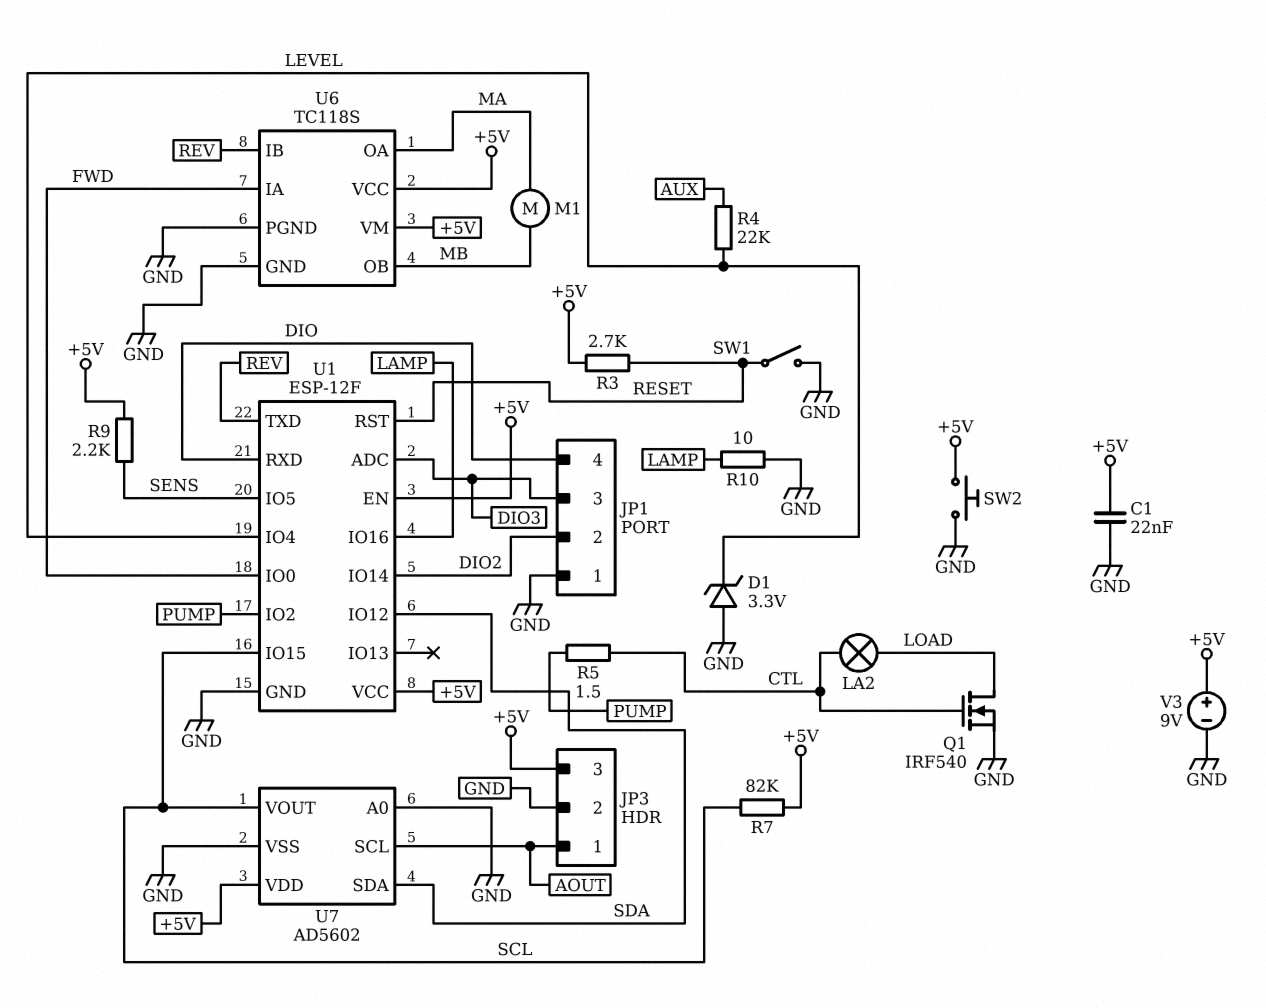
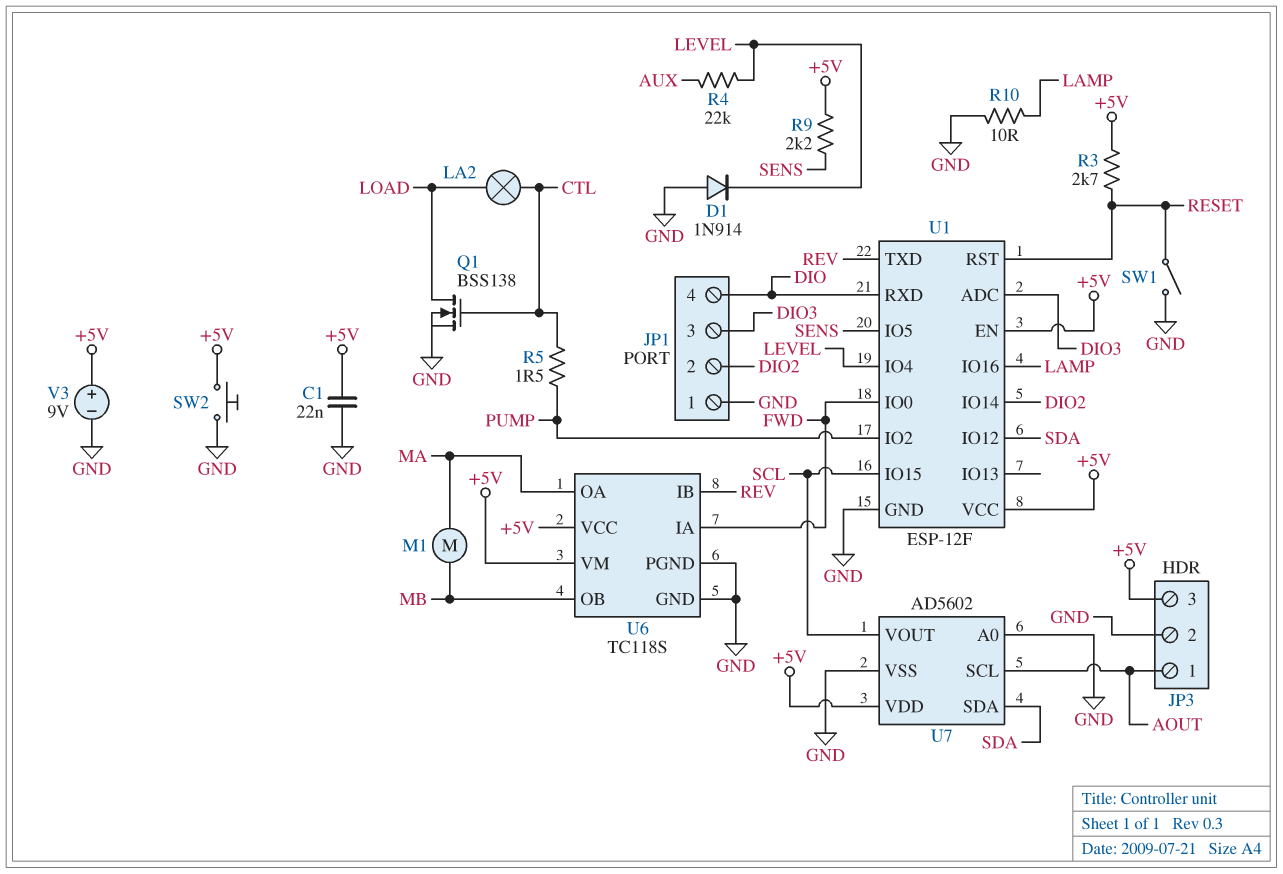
D1: zener 3.3V (A GND, K LEVEL) -> diode 1N914 (A GND, K LEVEL)
Q1: NMOS IRF540 (G CTL, D LOAD, S GND) -> NMOS BSS138 (G CTL, D LOAD, S GND)
R7: 82k (+5V, SCL) -> none

